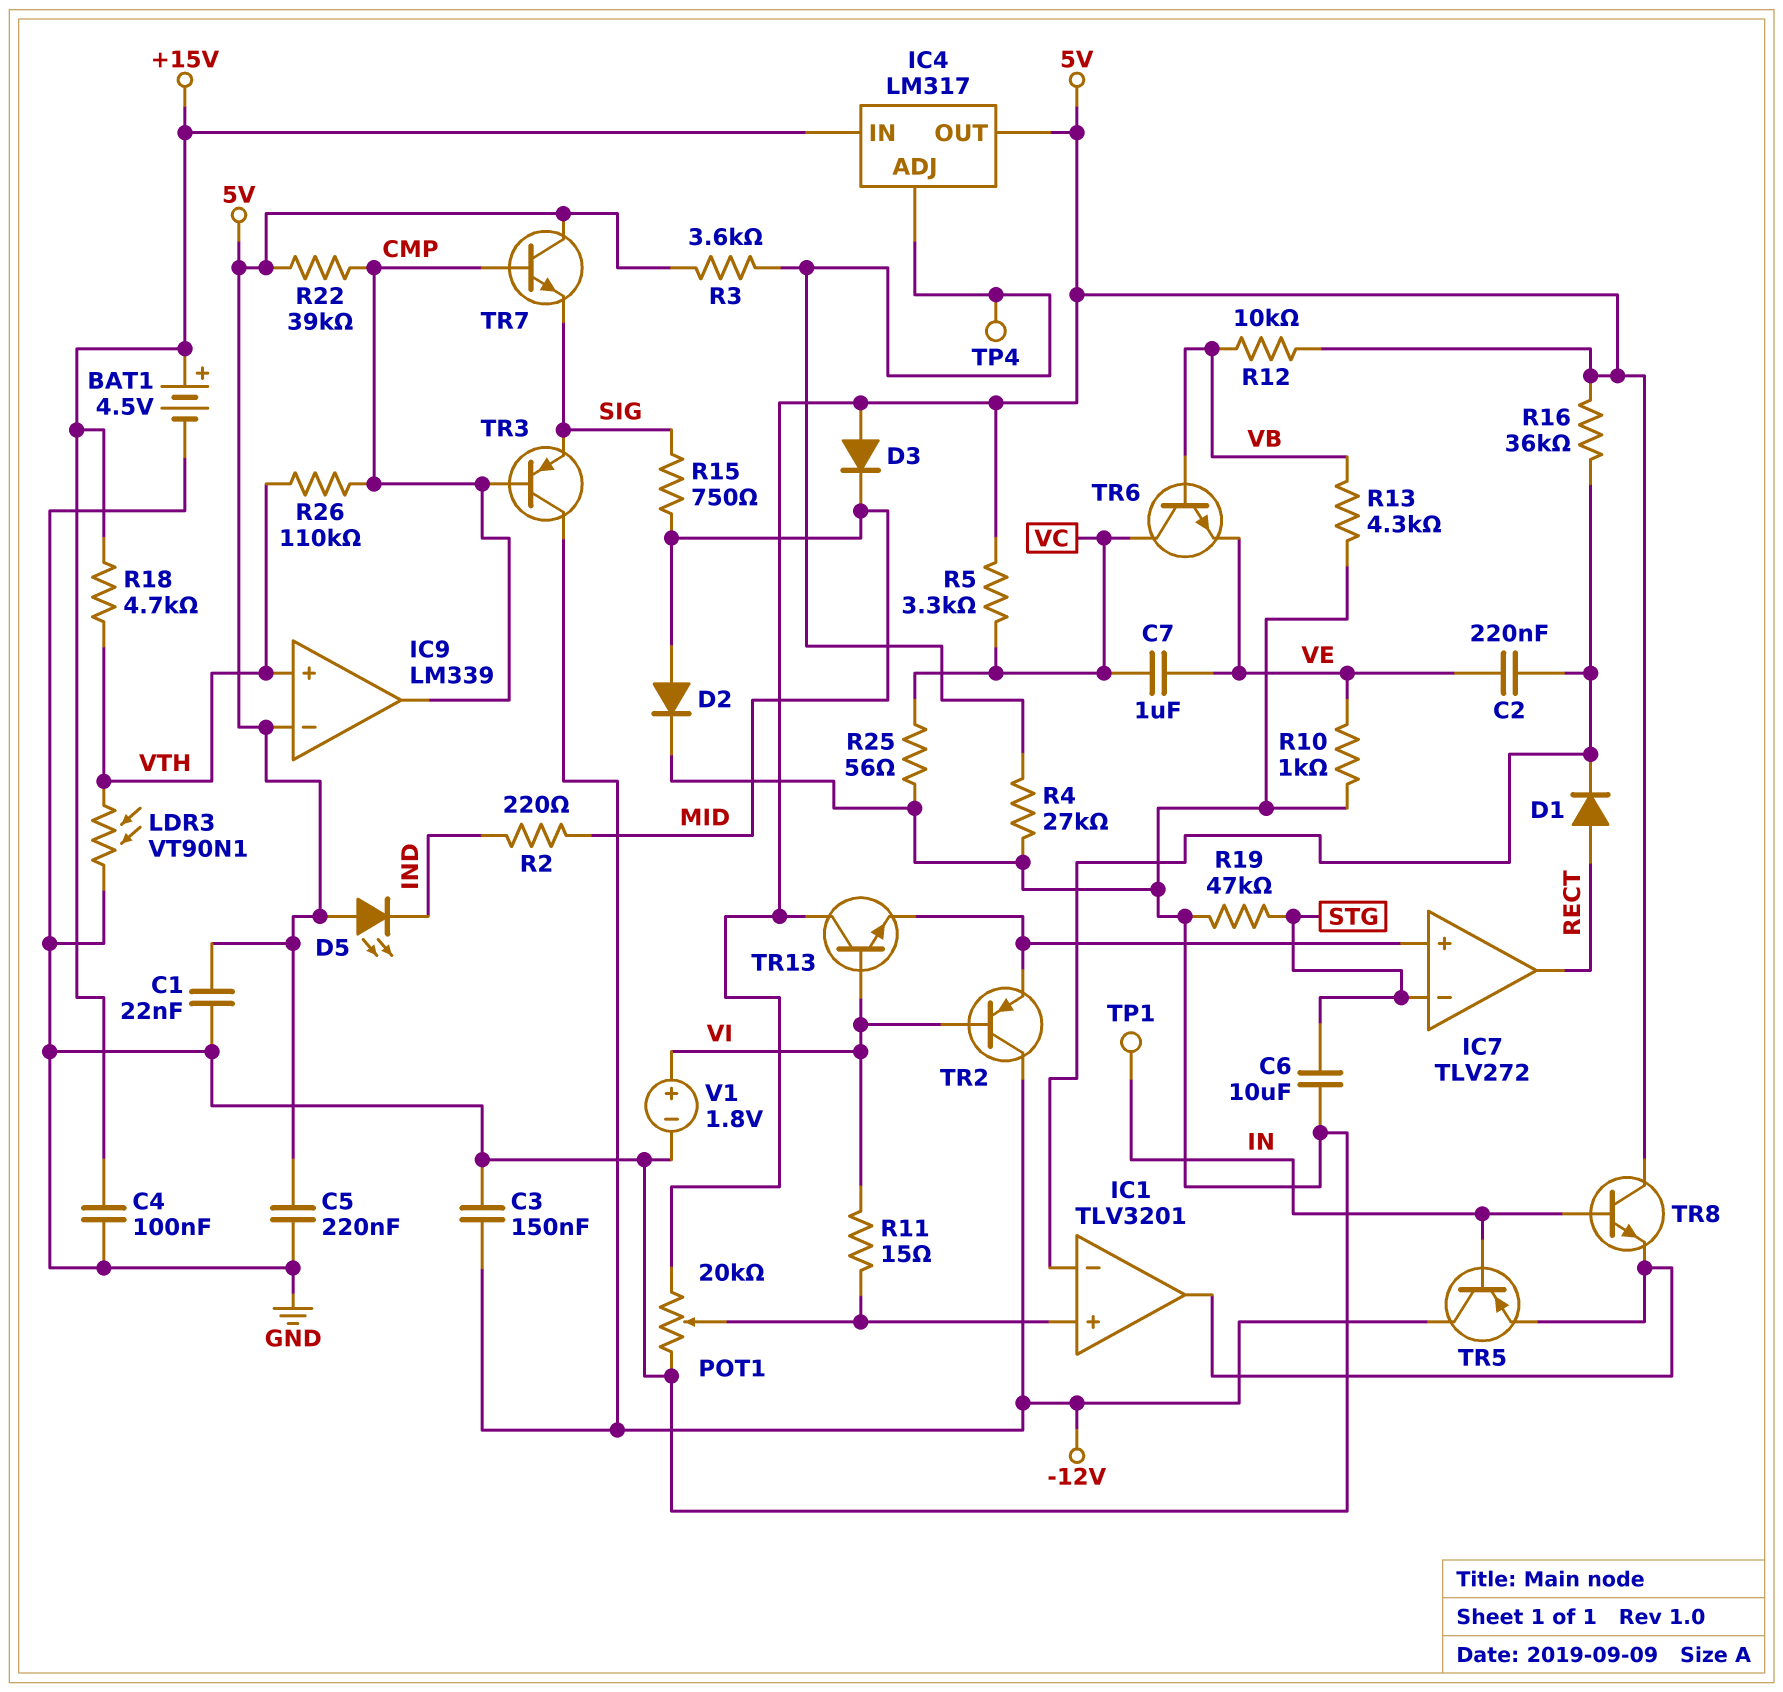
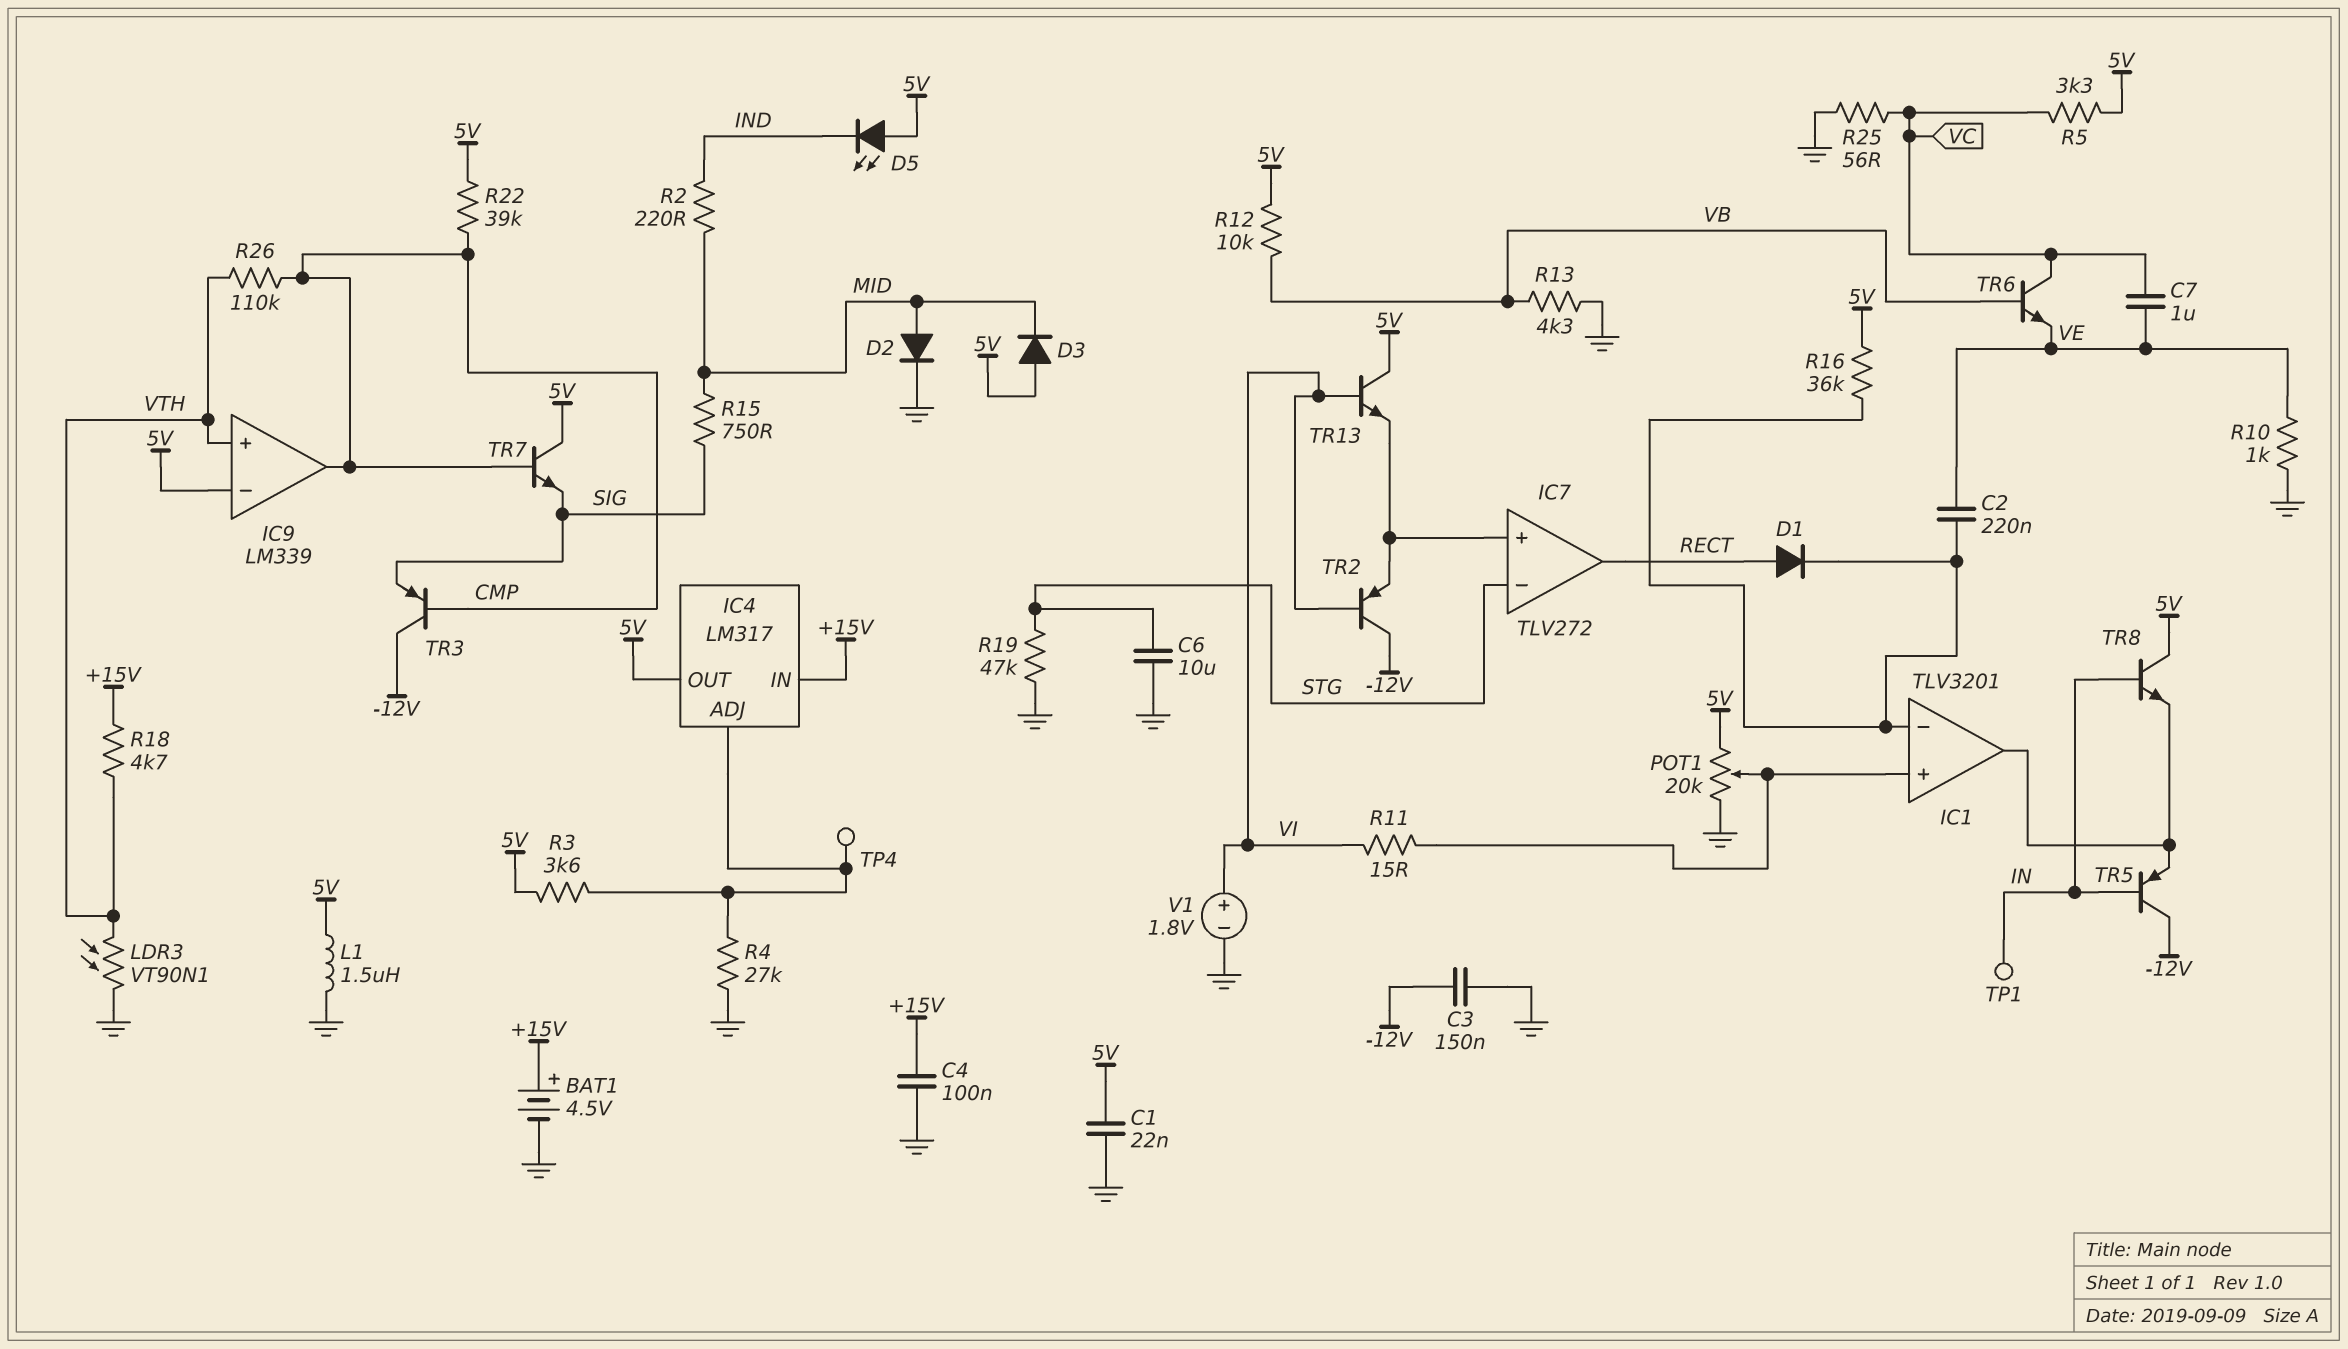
C5: 220nF (5V, GND) -> none
L1: none -> 1.5uH (5V, GND)

